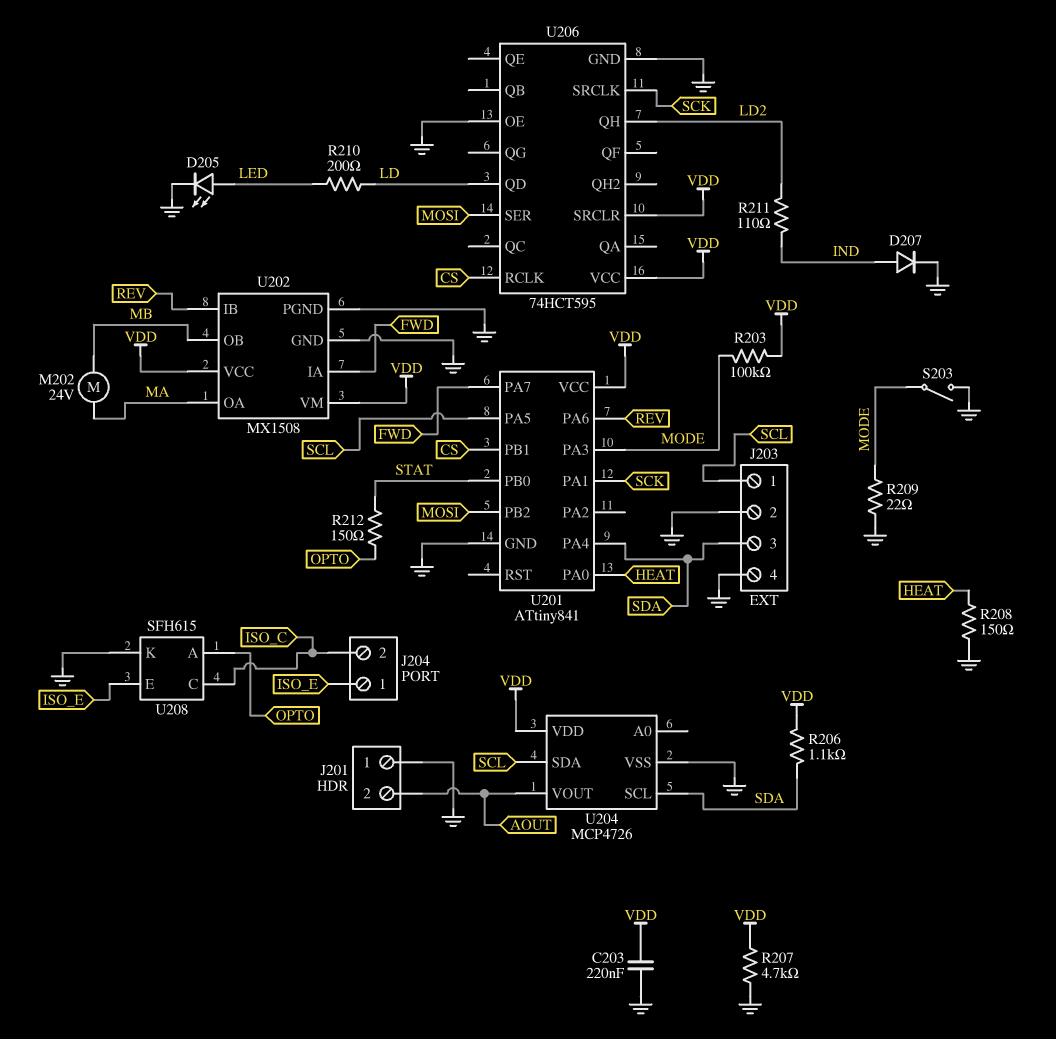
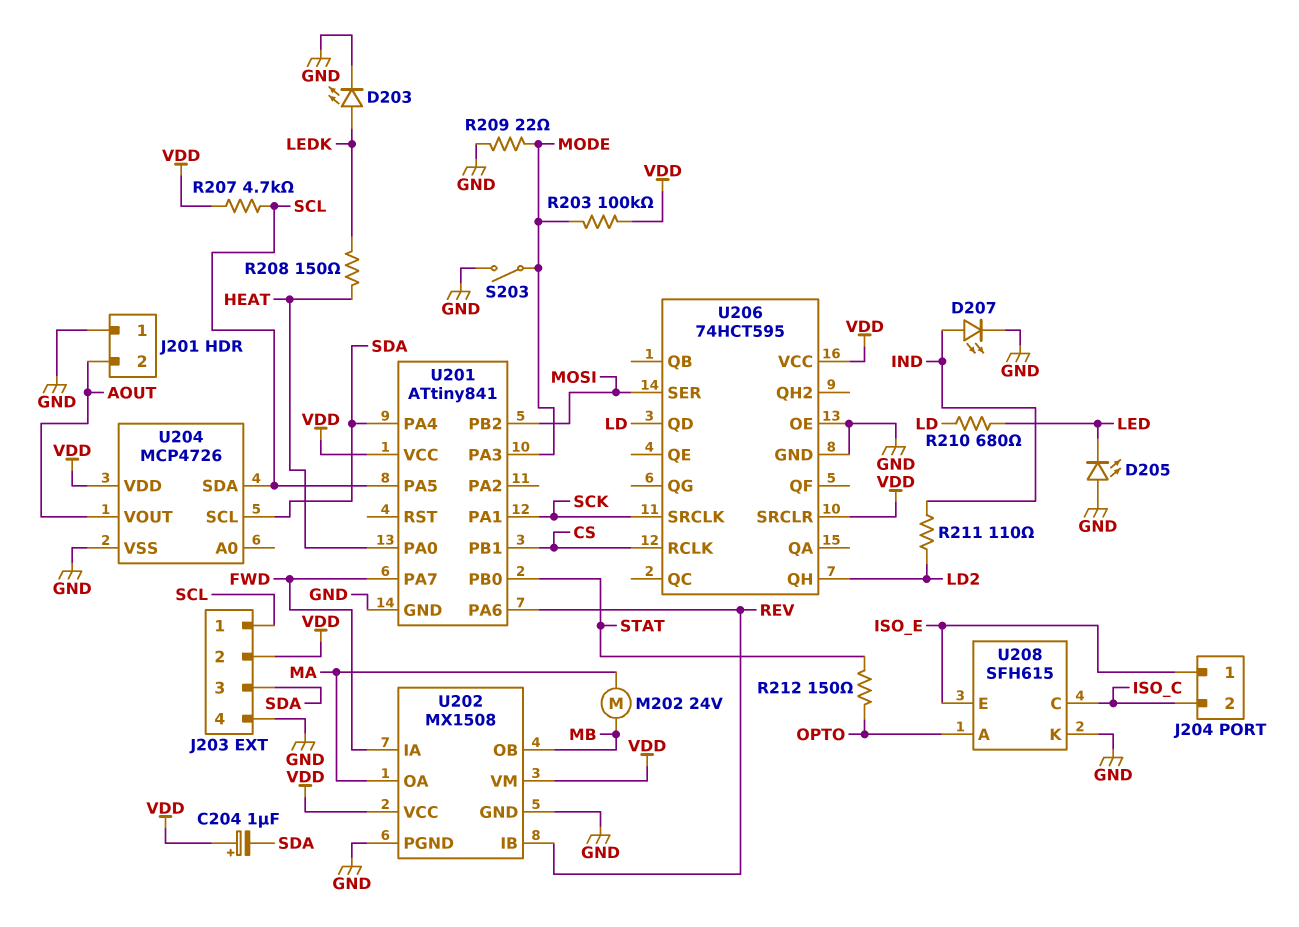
C203: 220nF (GND, VDD) -> none
C204: none -> 1uF (plus VDD, minus SDA)
D203: none -> LED (A LEDK, K GND)
D205: LED (A LED, K GND) -> LED (A GND, K LED)
D207: diode (A IND, K GND) -> LED (A IND, K GND)
J203 pin 2: GND -> VDD
R206: 1.1k (SDA, VDD) -> none
R207: 4.7k (GND, VDD) -> 4.7k (SCL, VDD)
R208: 150 (GND, HEAT) -> 150 (HEAT, LEDK)
R210: 200 (LD, LED) -> 680 (LD, LED)

